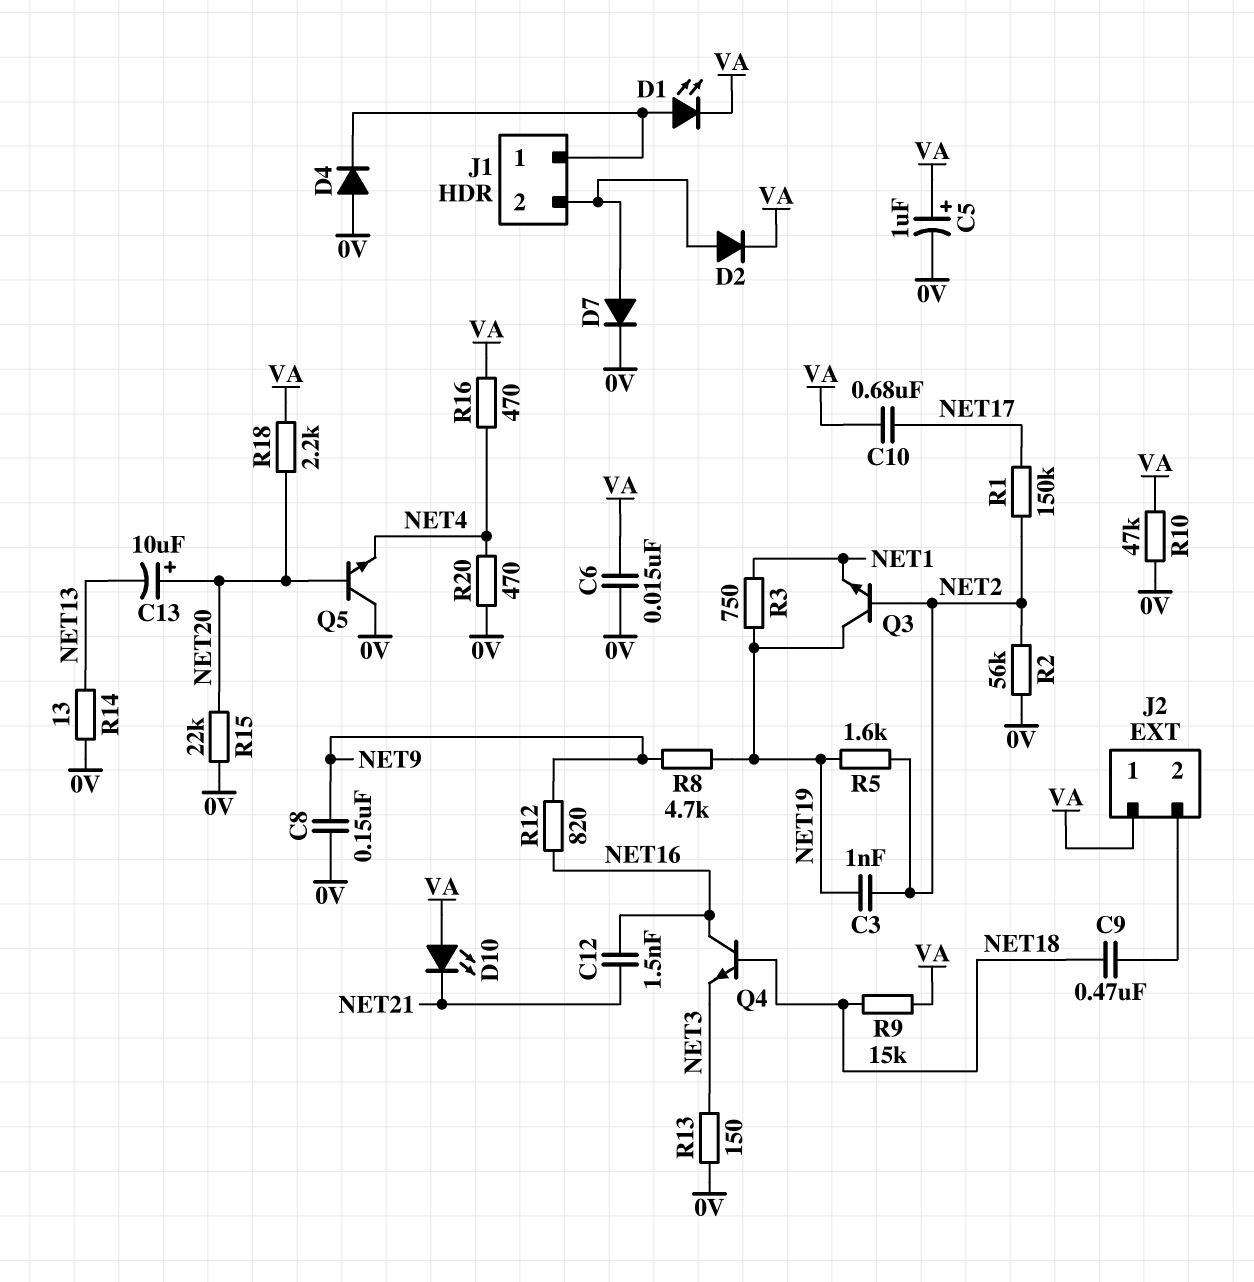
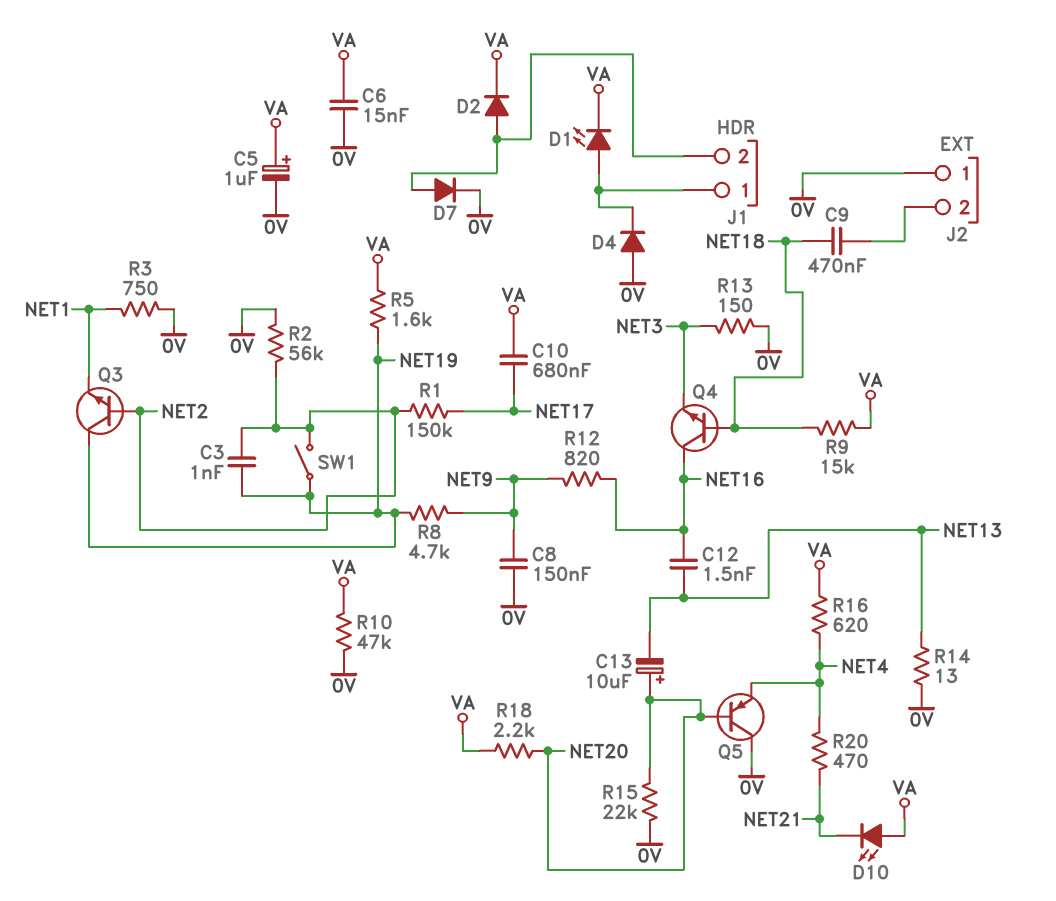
C12: 1.5nF (NET16, NET21) -> 1.5nF (NET13, NET16)
J2 pin 1: VA -> 0V
Q5: NPN (B NET20, C 0V, E NET4) -> PNP (B NET20, C 0V, E NET4)
R3: 750 (NET1, NET19) -> 750 (0V, NET1)
R5: 1.6k (NET2, NET19) -> 1.6k (NET19, VA)
R16: 470 (NET4, VA) -> 620 (NET4, VA)
R20: 470 (0V, NET4) -> 470 (NET4, NET21)
SW1: none -> switch (NET2, NET19)

